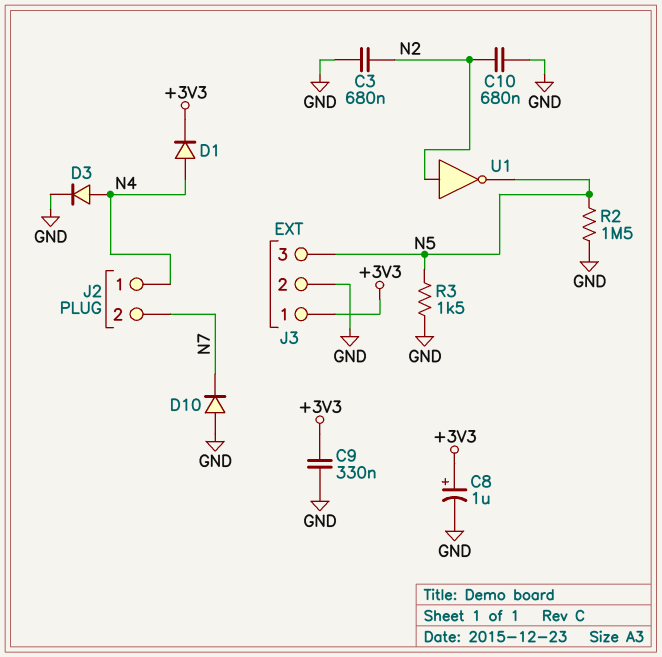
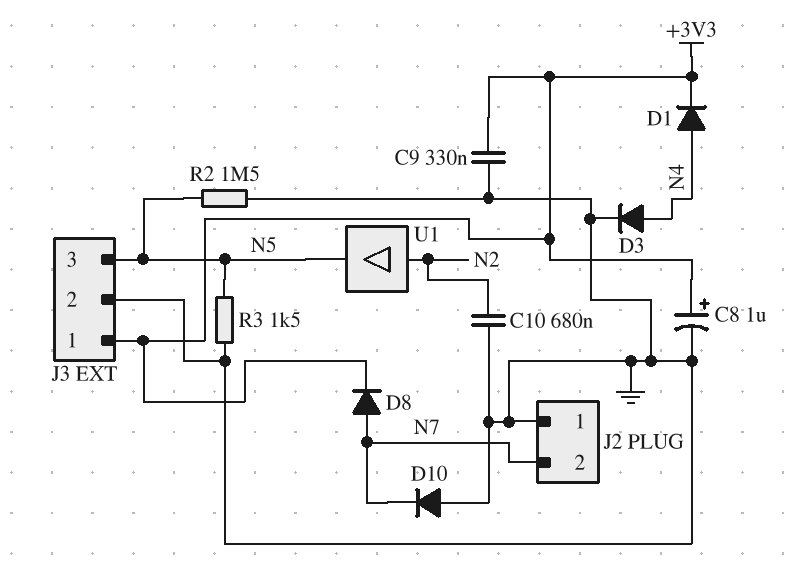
C3: 680nF (GND, N2) -> none
D8: none -> diode (A N7, K +3V3)
J2 pin 1: N4 -> GND
U1: NOT (in N2, out N5) -> buffer (in N2, out N5)

